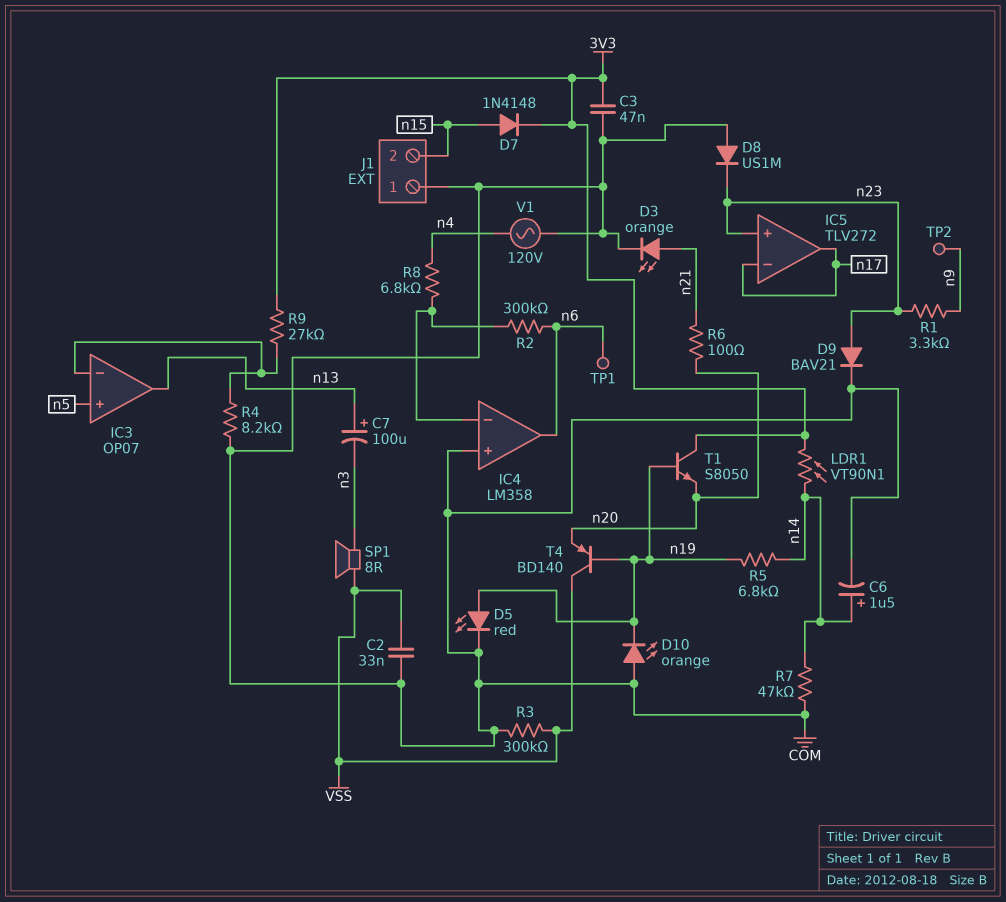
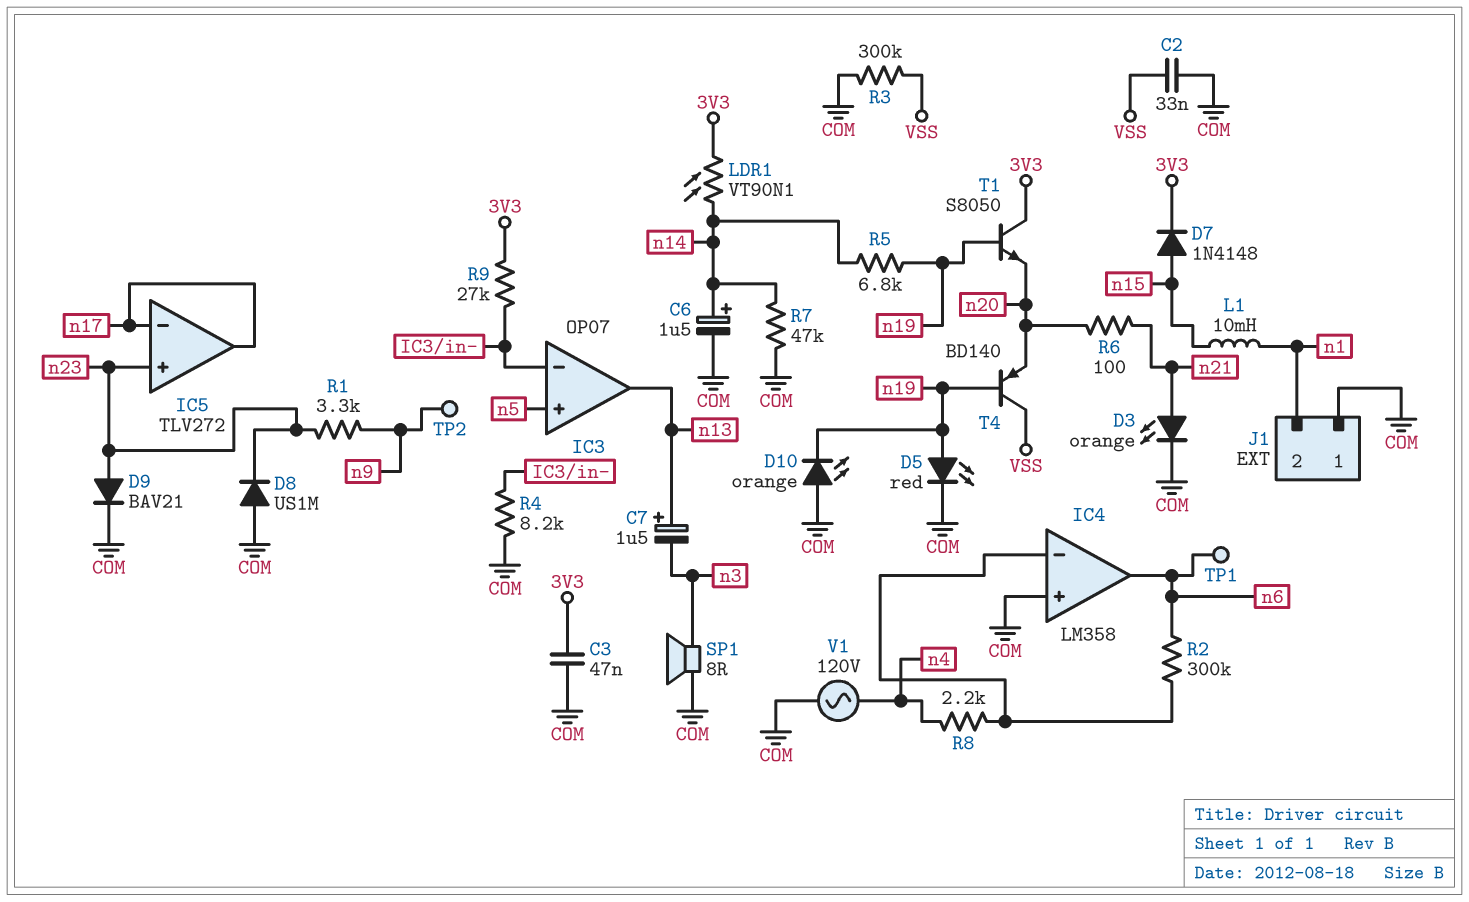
C7: 100uF (plus n13, minus n3) -> 1.5uF (plus n13, minus n3)
J1 pin 2: n15 -> n1
L1: none -> 10mH (n1, n15)
R8: 6.8k (IC4/in-, n4) -> 2.2k (IC4/in-, n4)
SP1: speaker 8R (VSS, n3) -> speaker 8R (COM, n3)

